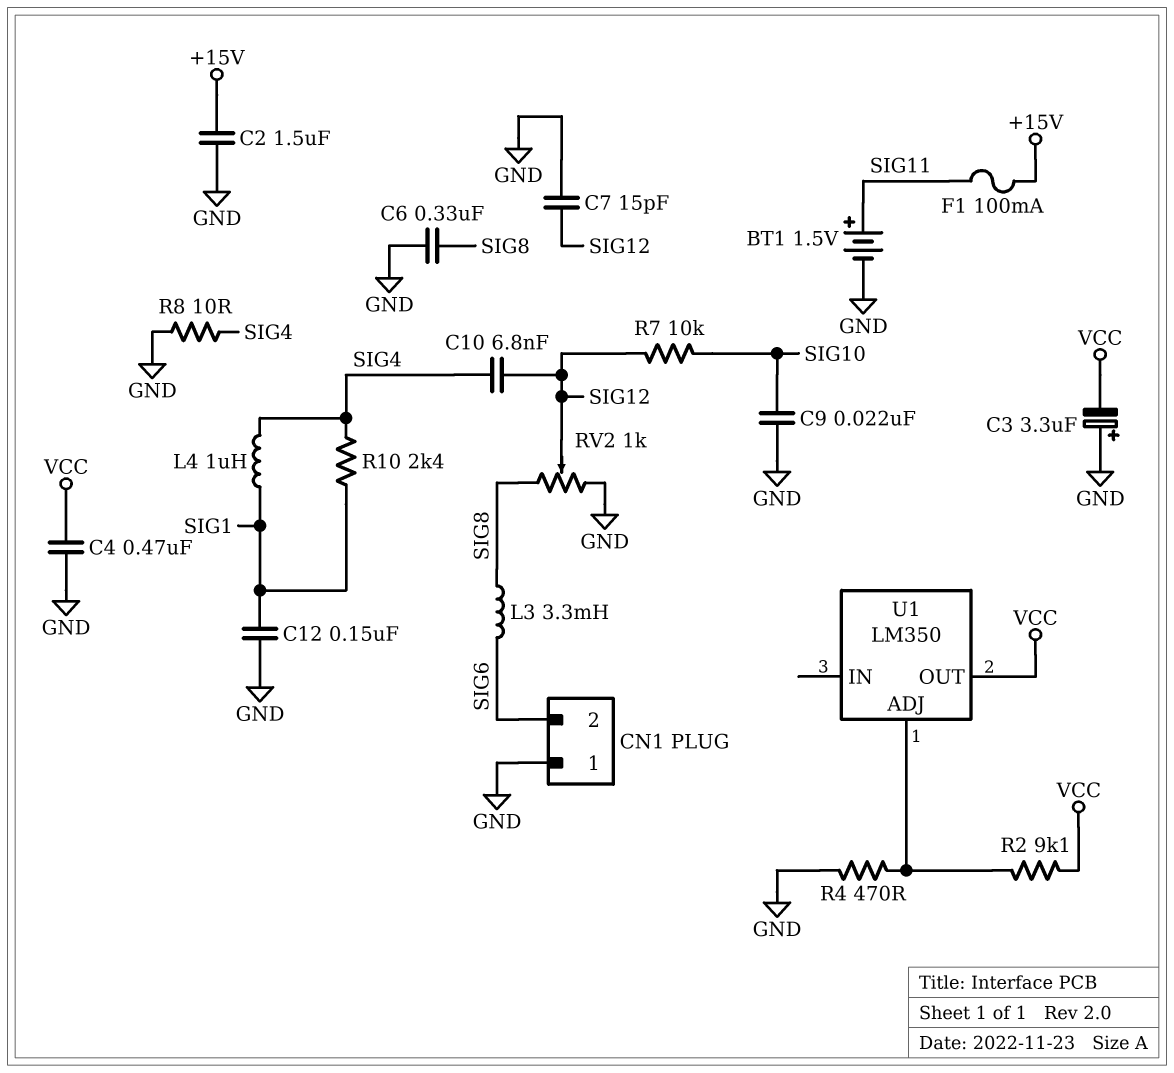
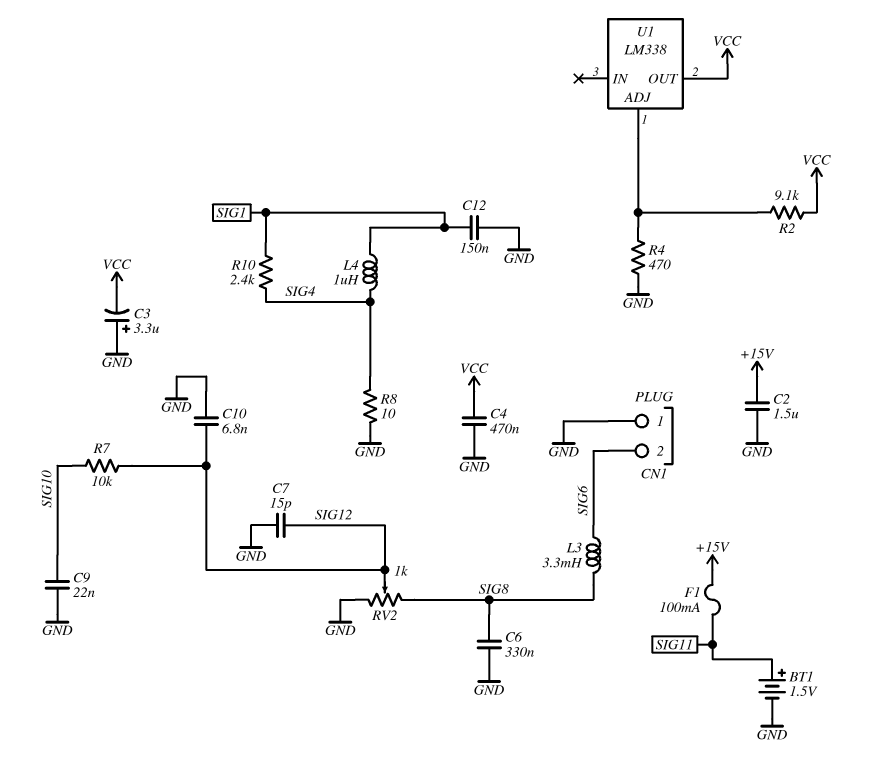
C10: 6.8nF (SIG4, SIG12) -> 6.8nF (GND, SIG12)
U1: LM350 -> LM338

